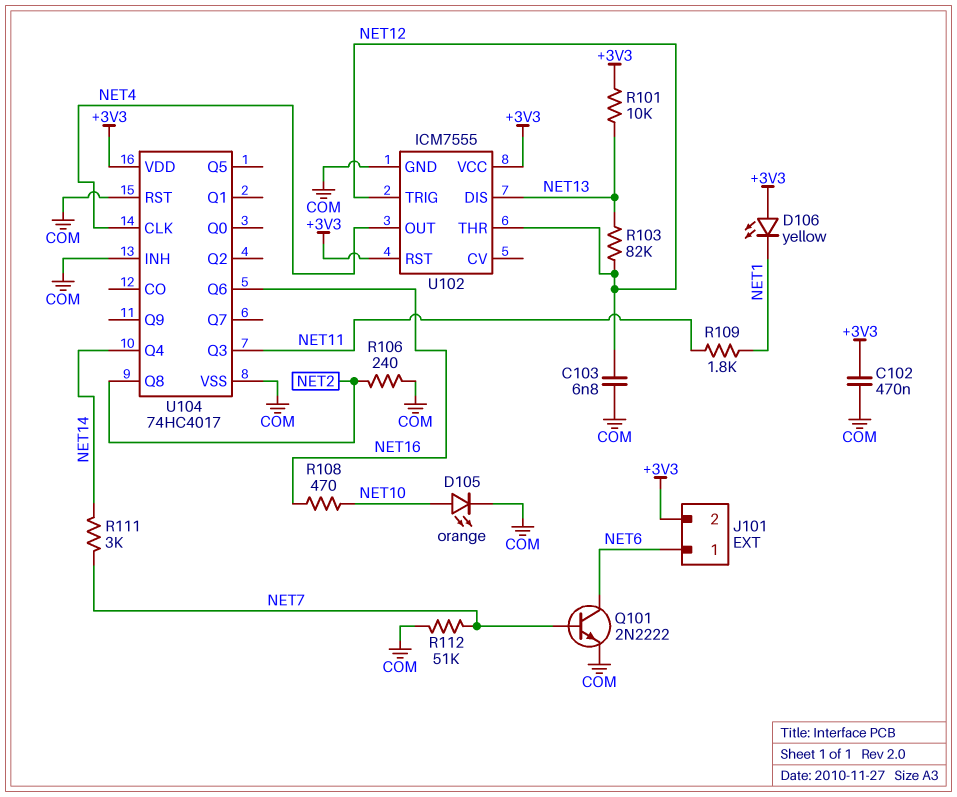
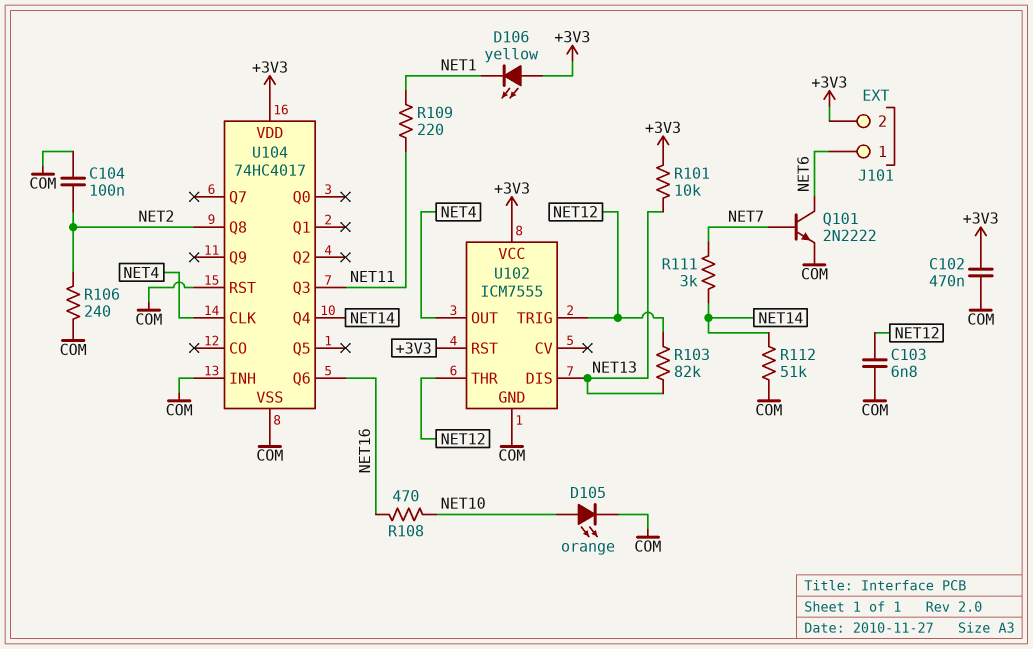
C104: none -> 100nF (COM, NET2)
R109: 1.8k (NET1, NET11) -> 220 (NET1, NET11)
R112: 51k (COM, NET7) -> 51k (COM, NET14)

